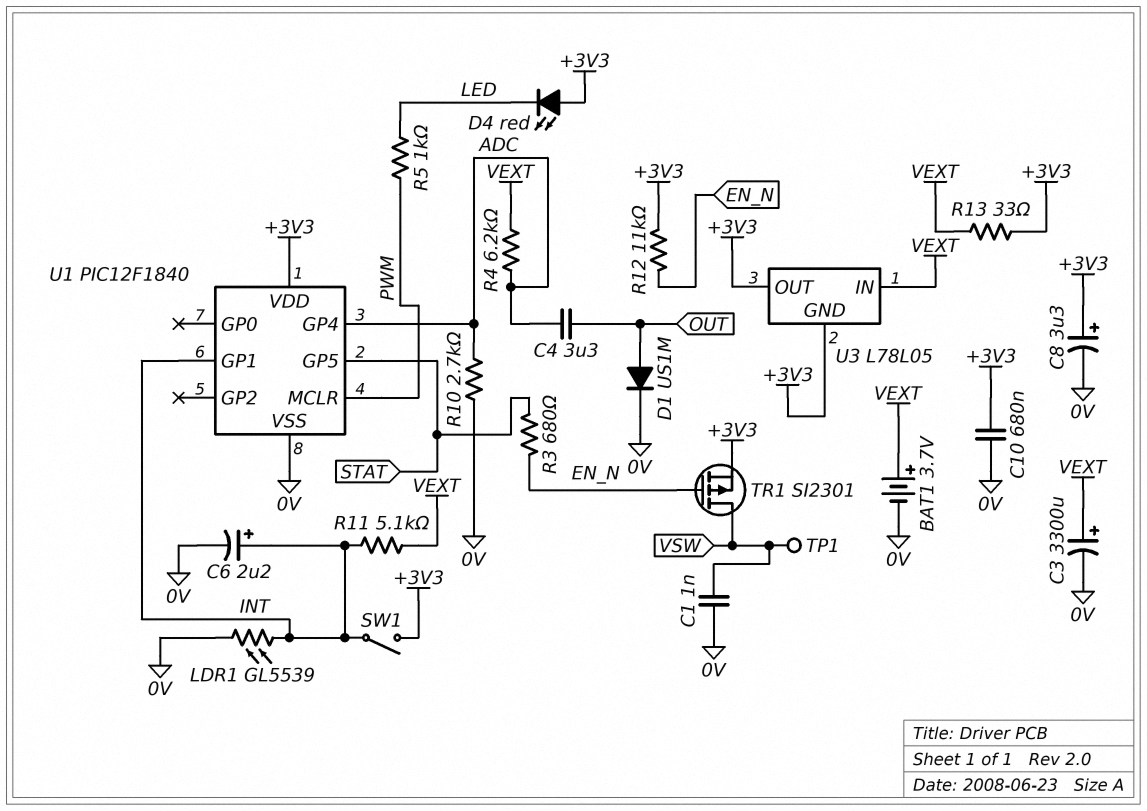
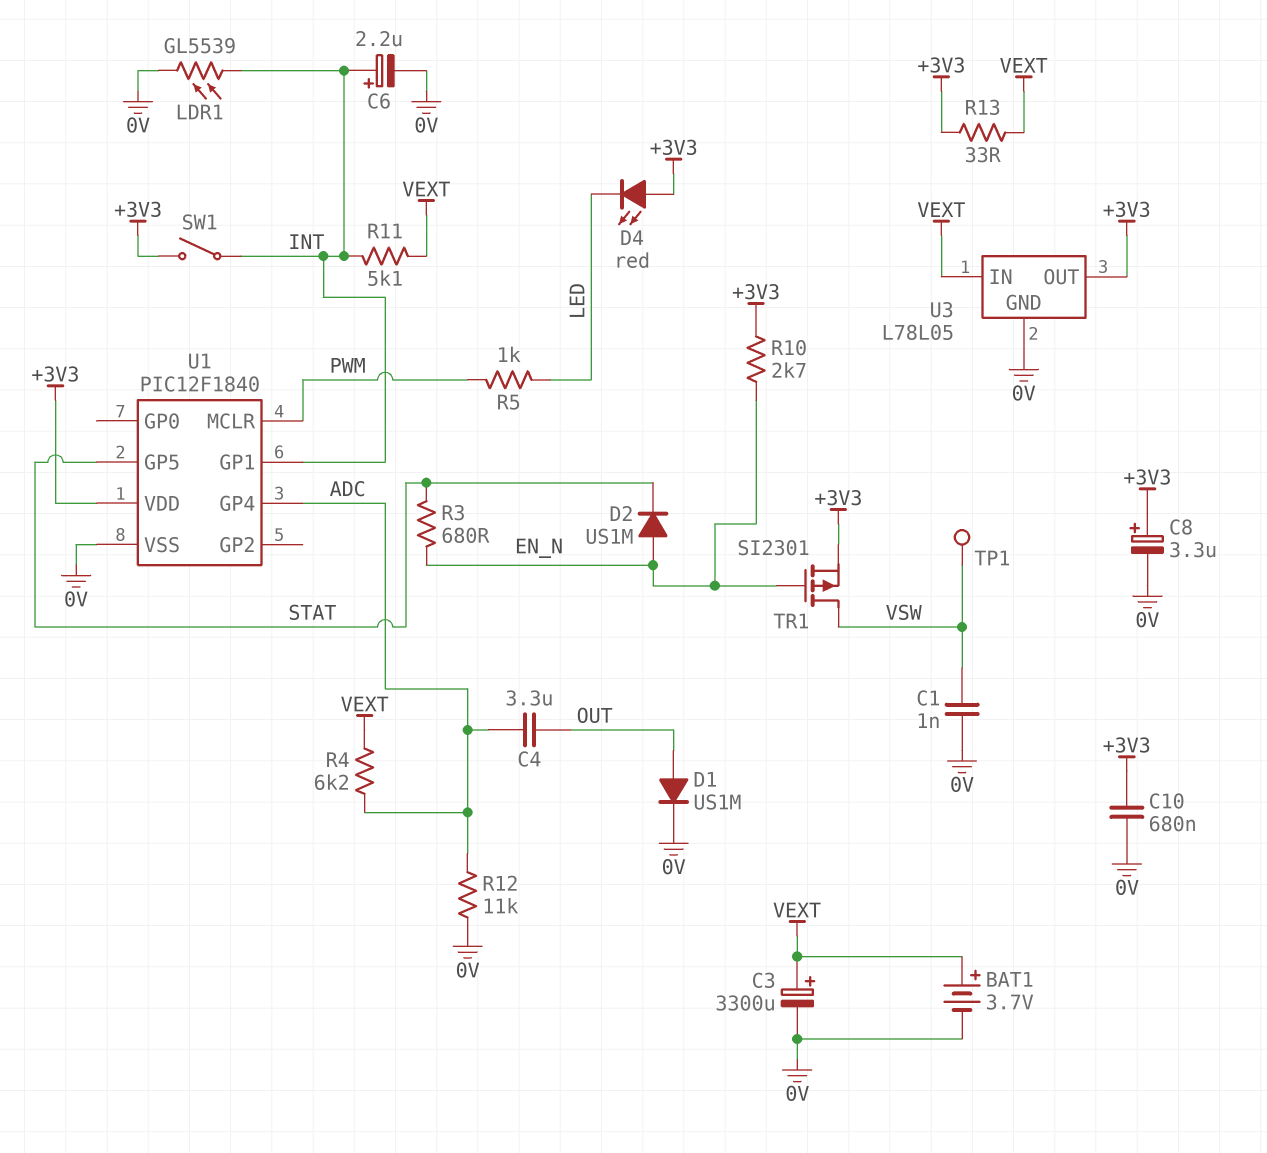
D2: none -> diode US1M (A EN_N, K STAT)
R10: 2.7k (0V, ADC) -> 2.7k (+3V3, EN_N)
R12: 11k (+3V3, EN_N) -> 11k (0V, ADC)
U3 pin GND: +3V3 -> 0V

